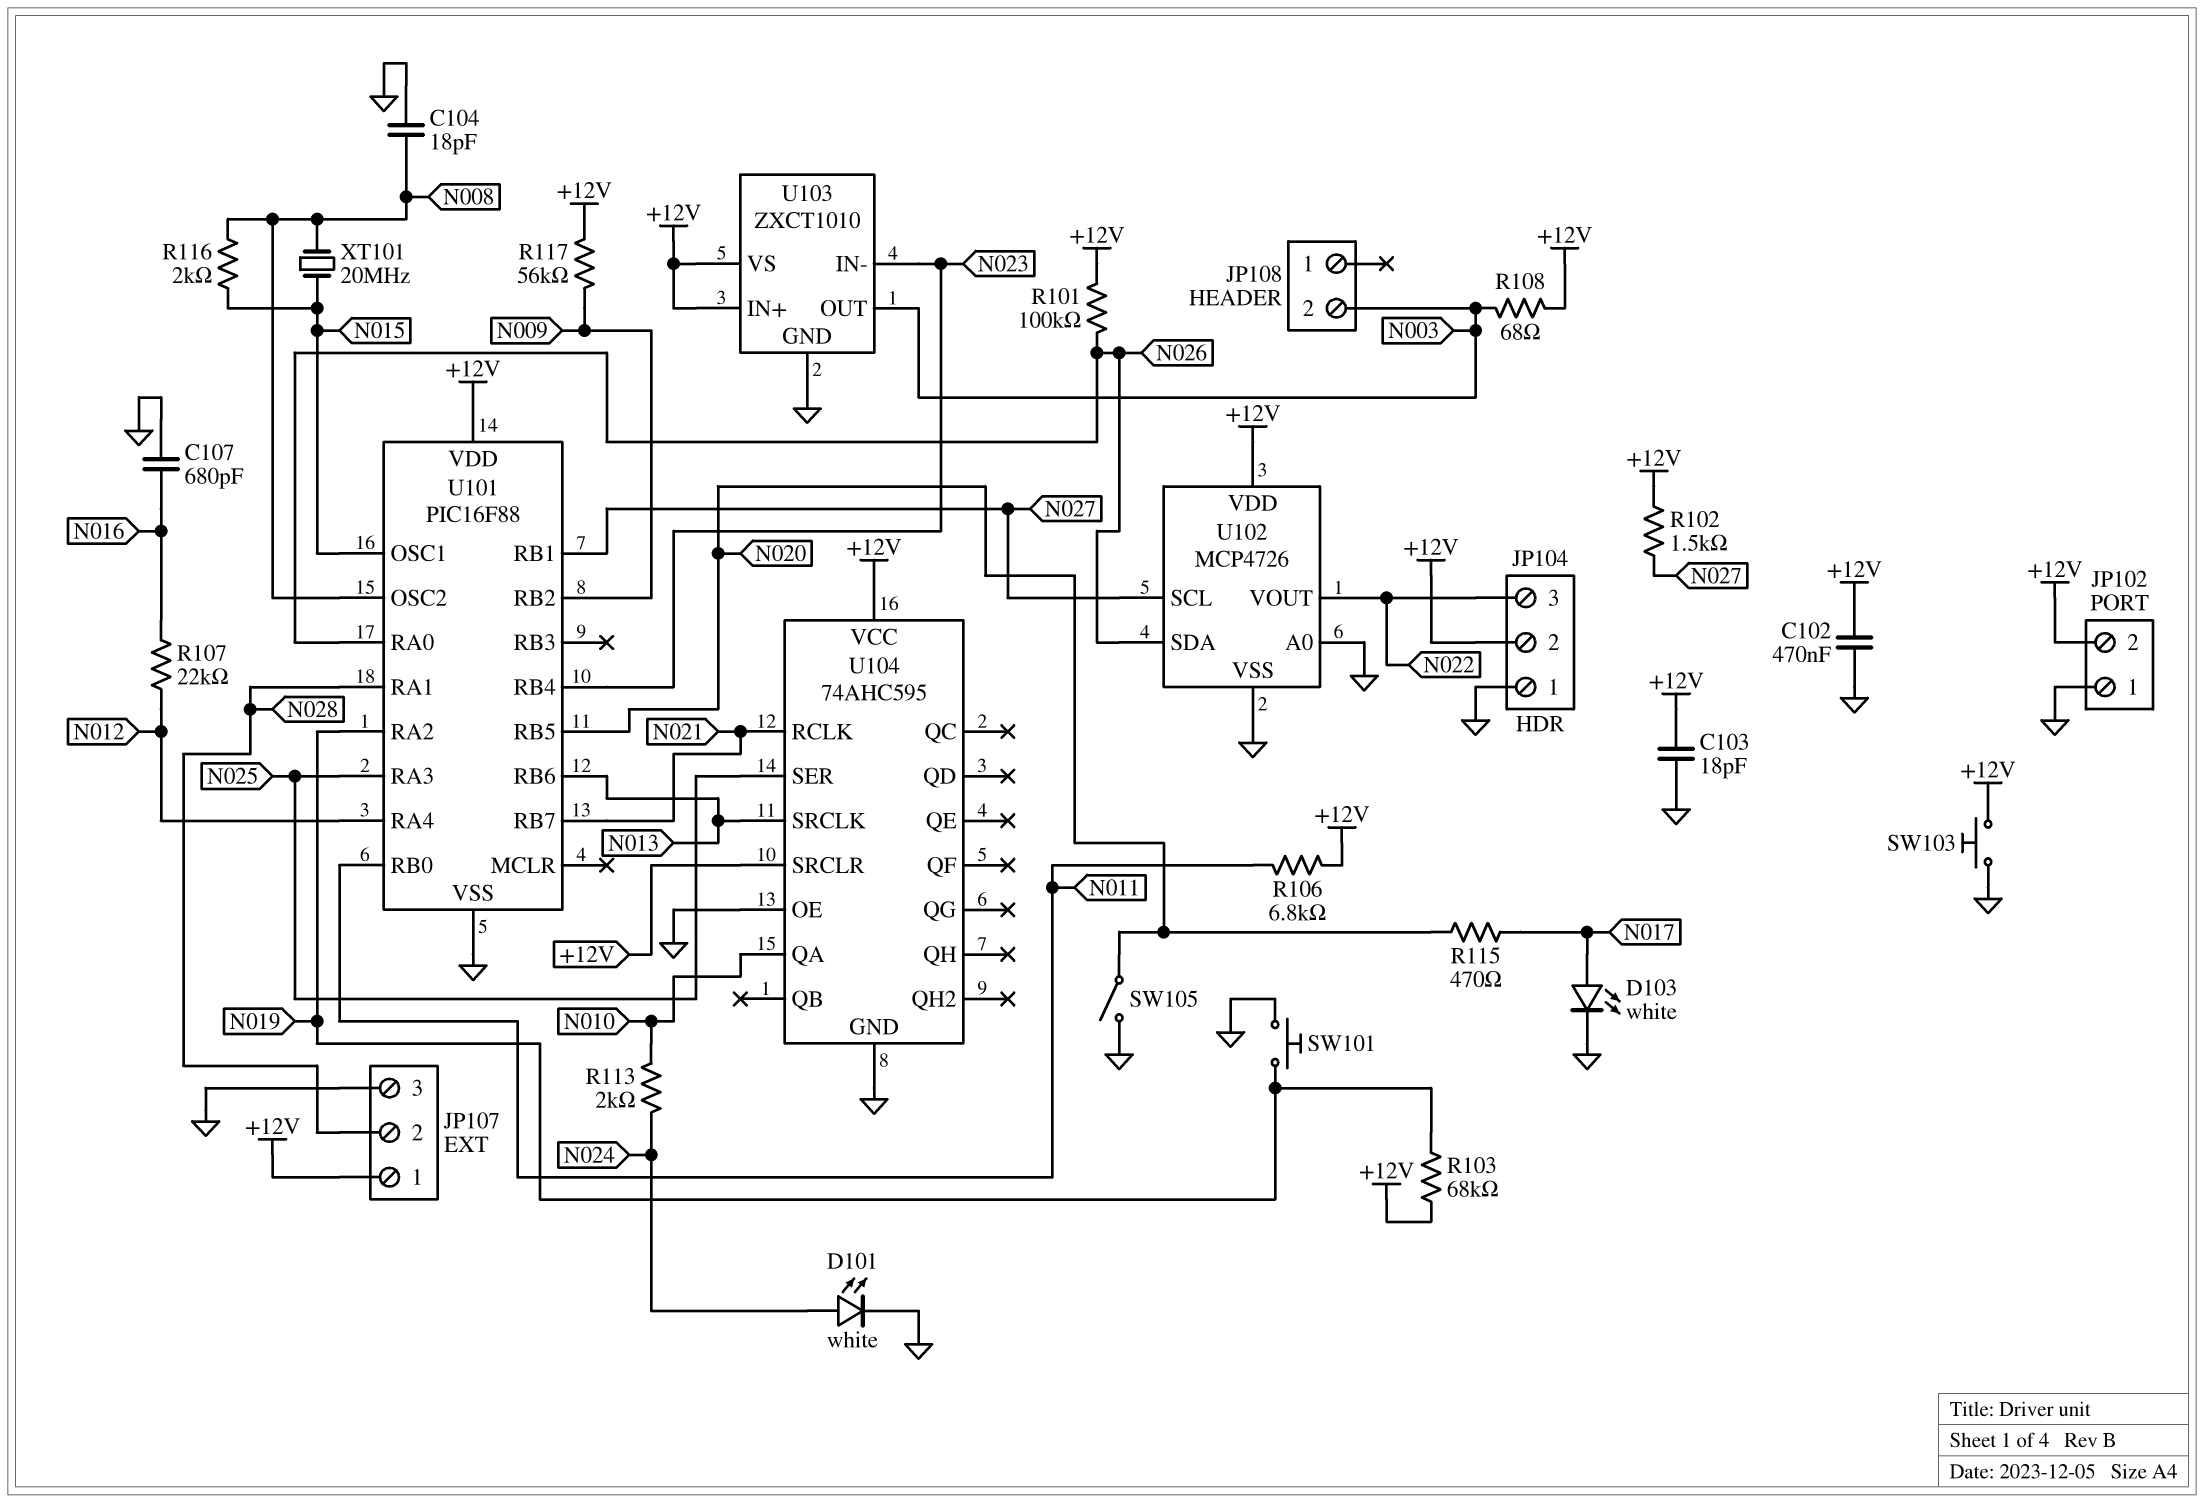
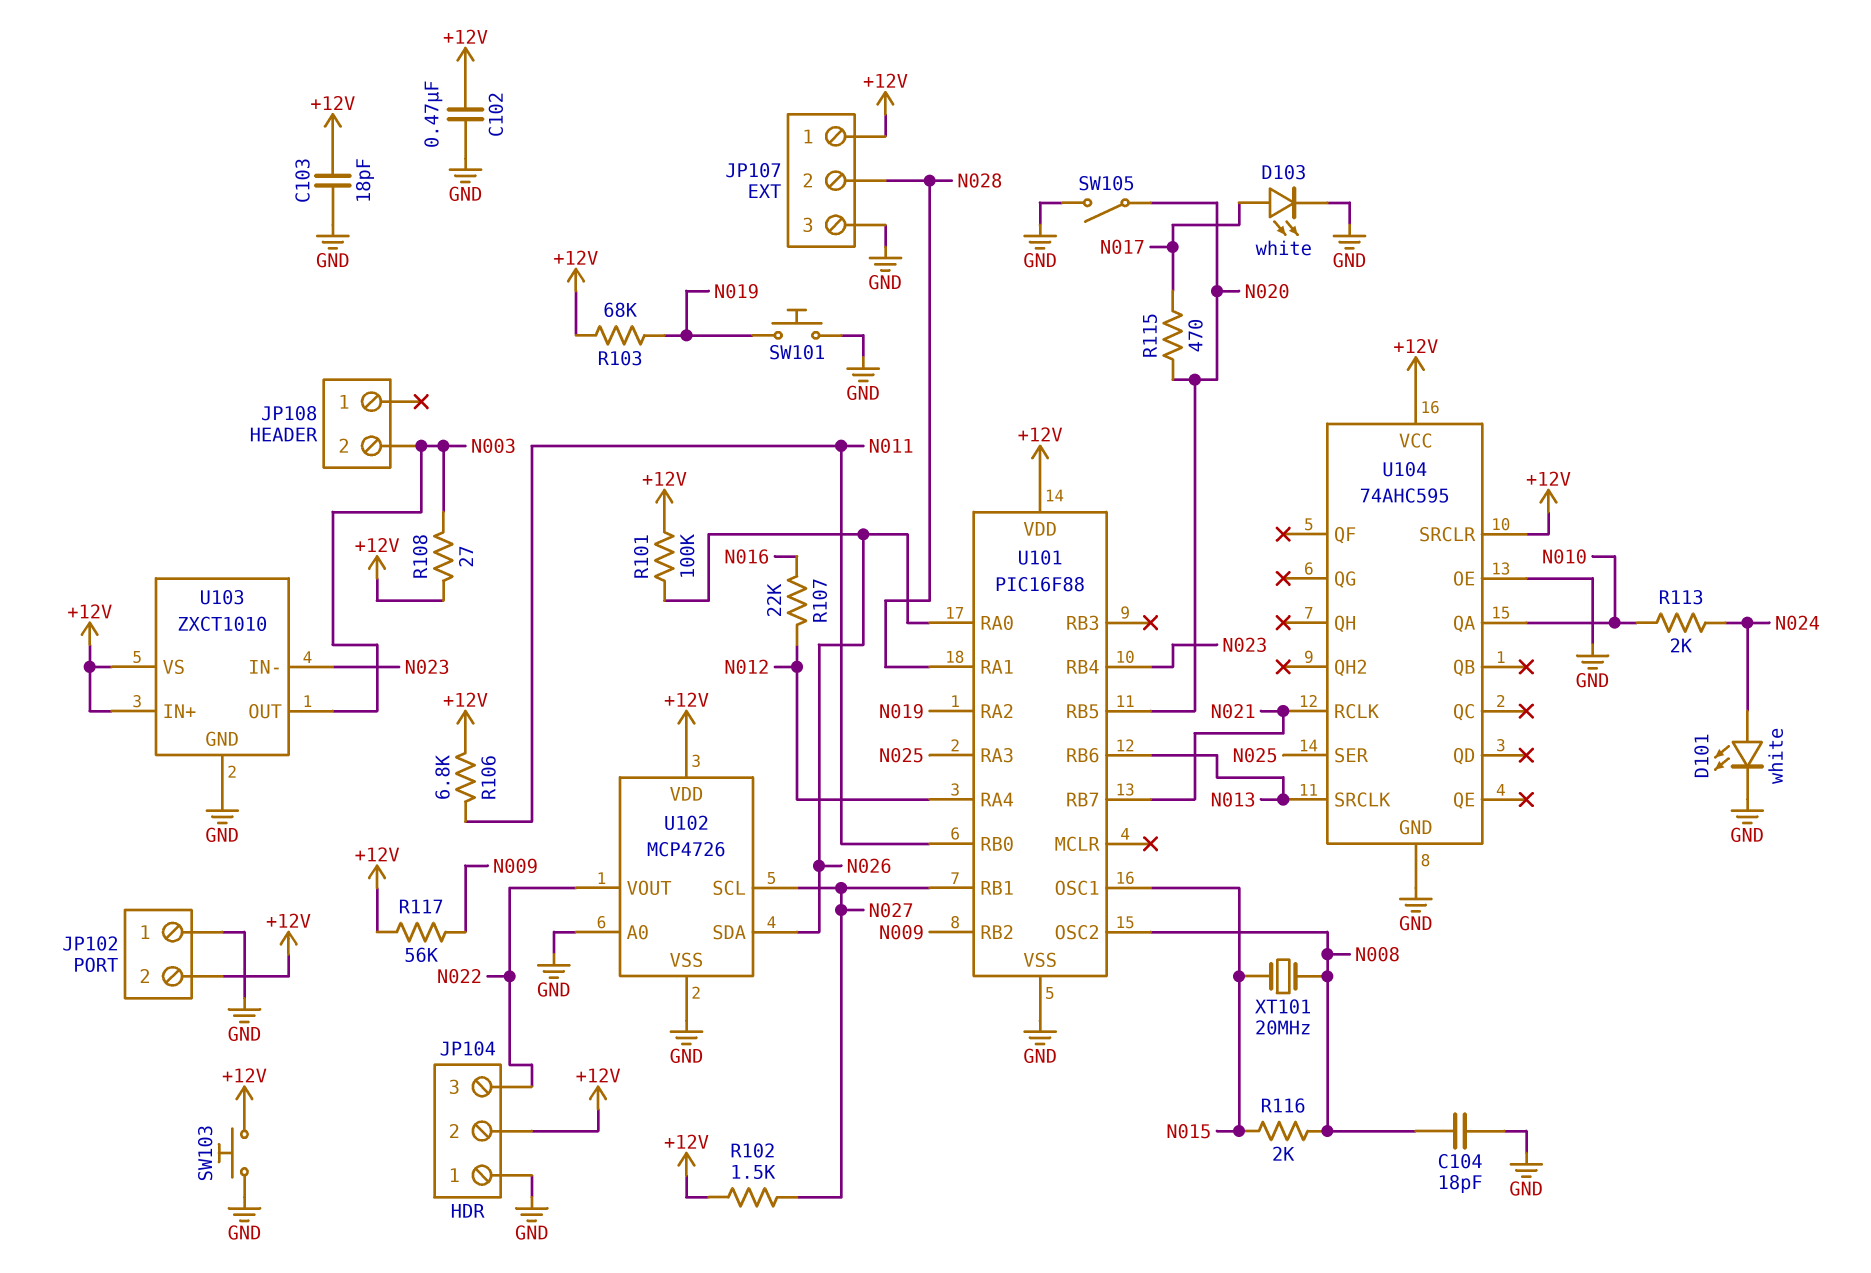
C107: 680pF (GND, N016) -> none
R108: 68 (+12V, N003) -> 27 (+12V, N003)

